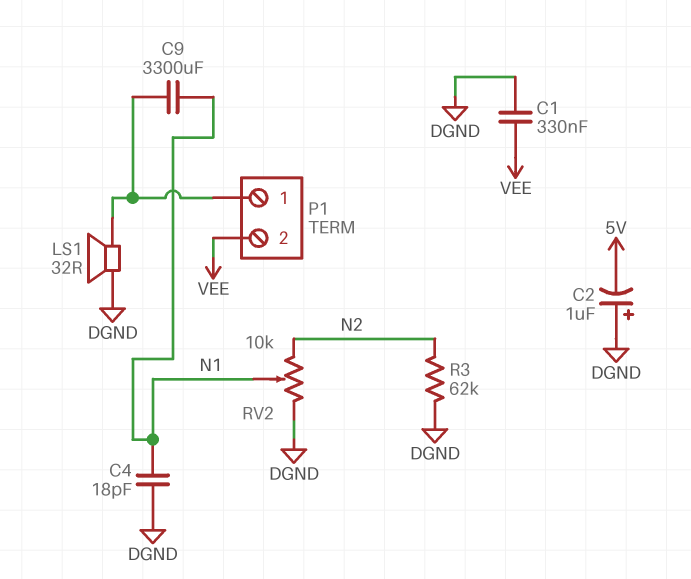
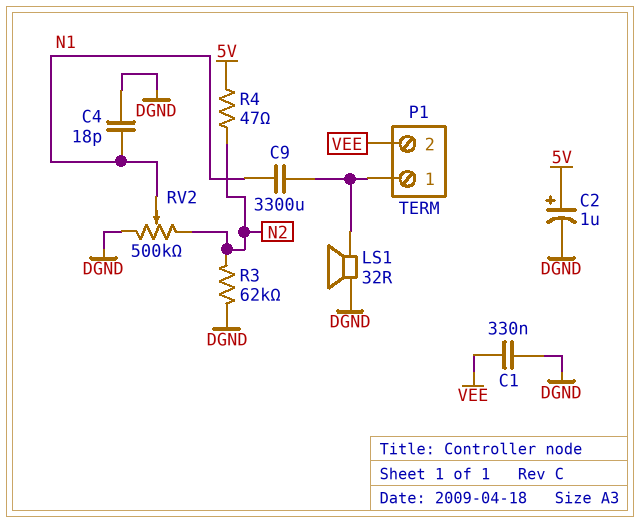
C2: 1uF (plus DGND, minus 5V) -> 1uF (plus 5V, minus DGND)
R4: none -> 47 (5V, N2)
RV2: 10k (DGND, N2, wiper N1) -> 500k (DGND, N2, wiper N1)

